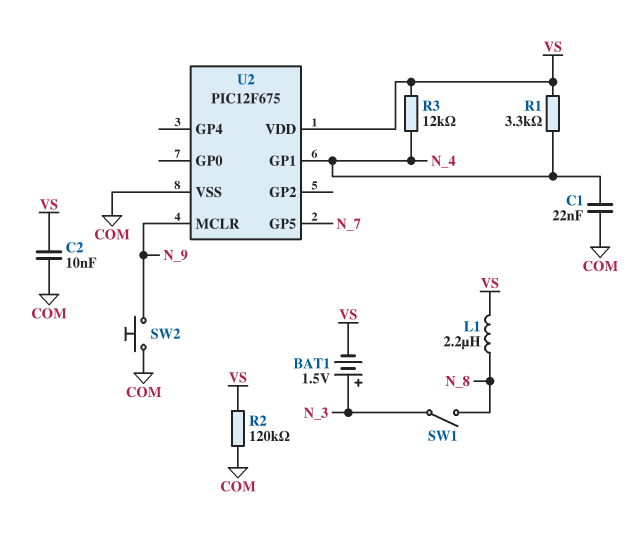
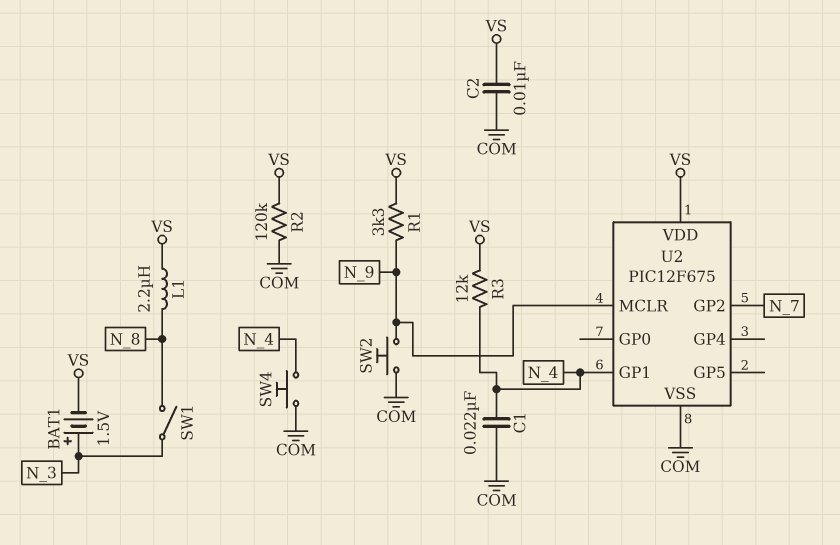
R1: 3.3k (N_4, VS) -> 3.3k (N_9, VS)
SW4: none -> button (COM, N_4)
U2 pin GP2: none -> N_7
U2 pin GP5: N_7 -> none

